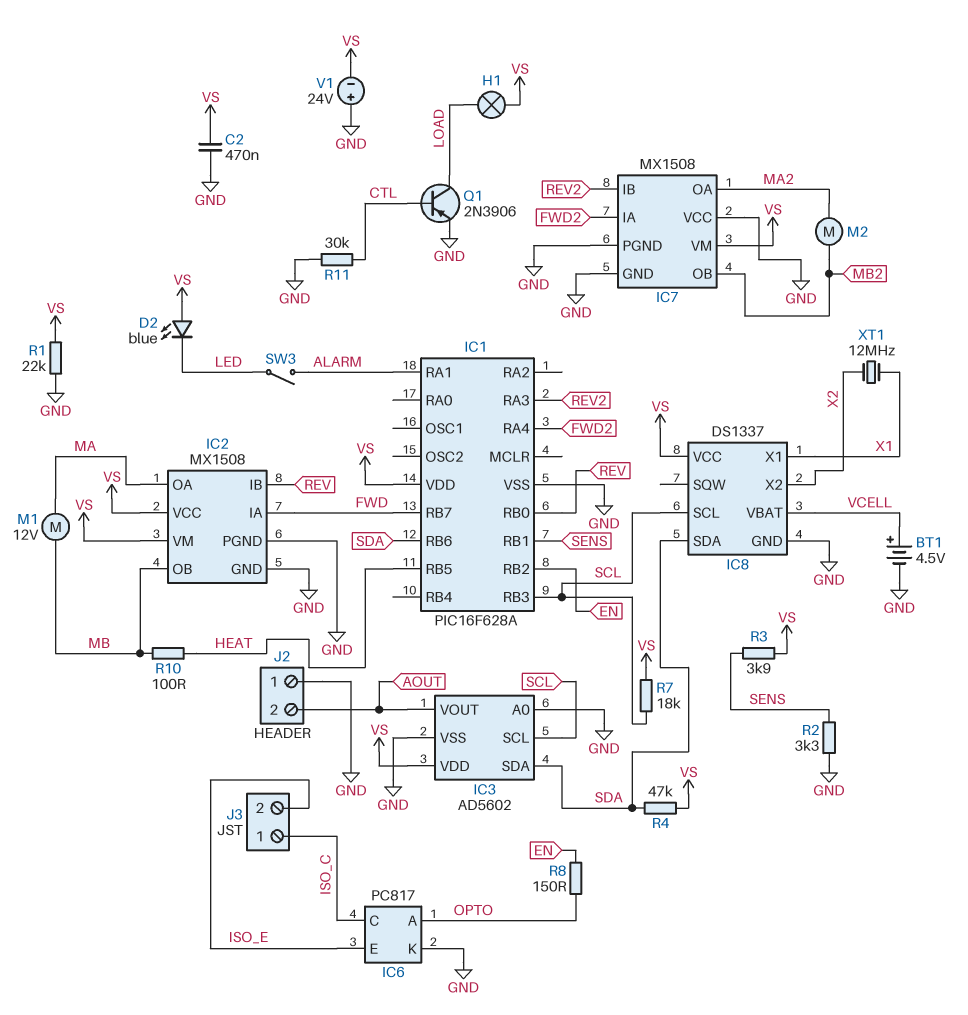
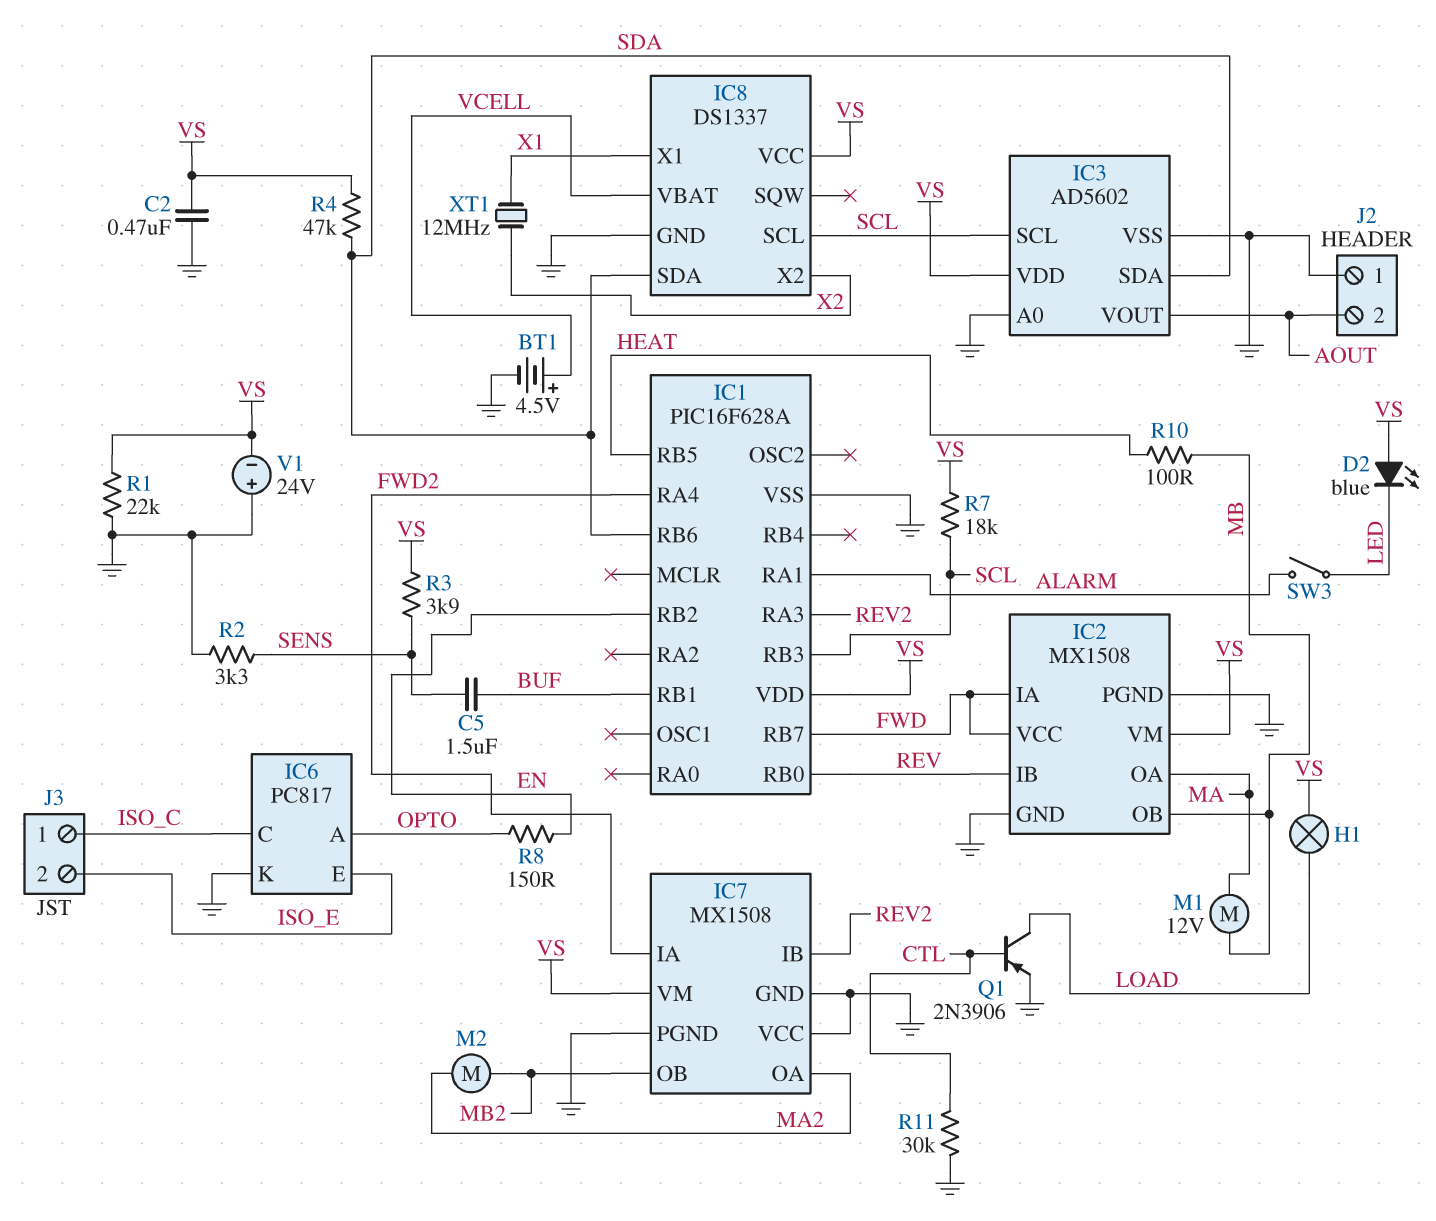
C5: none -> 1.5uF (BUF, SENS)
IC1 pin RB1: SENS -> BUF
IC2 pin VCC: VS -> FWD

